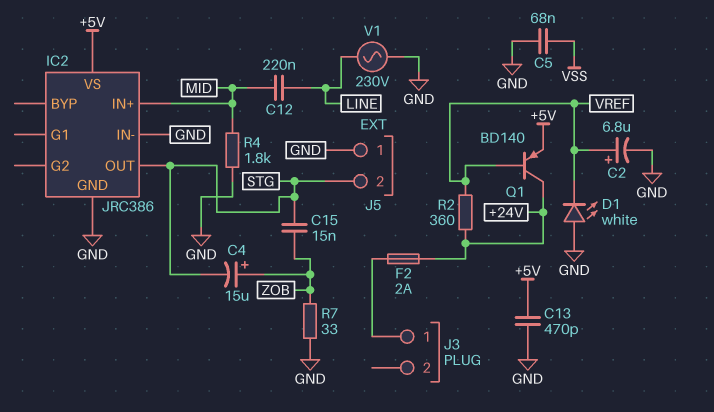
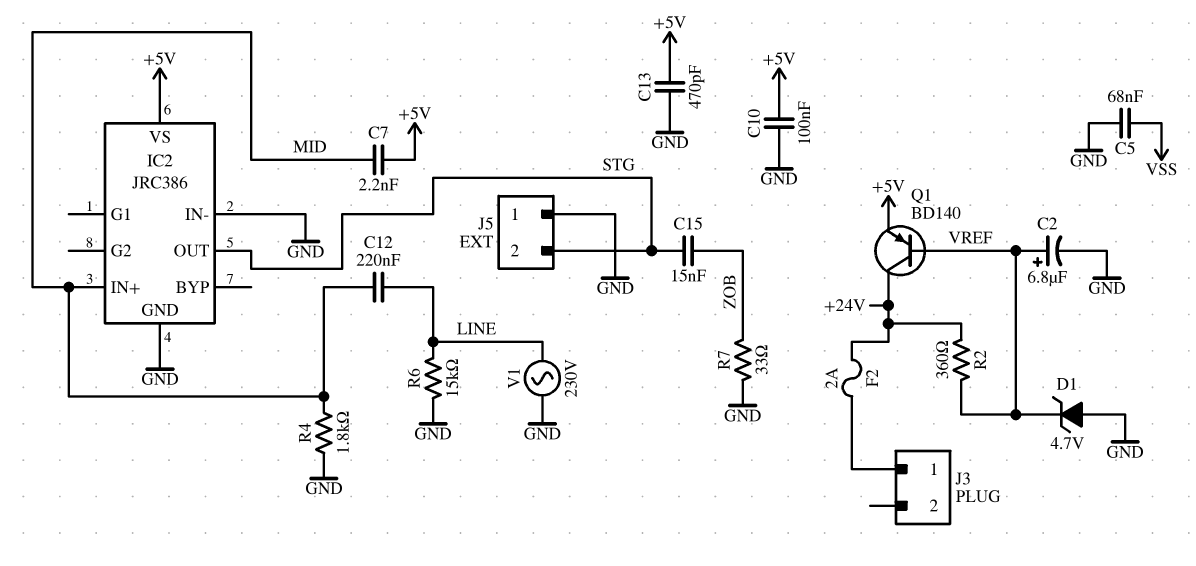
C4: 15uF (plus ZOB, minus STG) -> none
C7: none -> 2.2nF (+5V, MID)
C10: none -> 100nF (+5V, GND)
D1: LED white (A GND, K VREF) -> zener 4.7V (A GND, K VREF)
R6: none -> 15k (GND, LINE)

